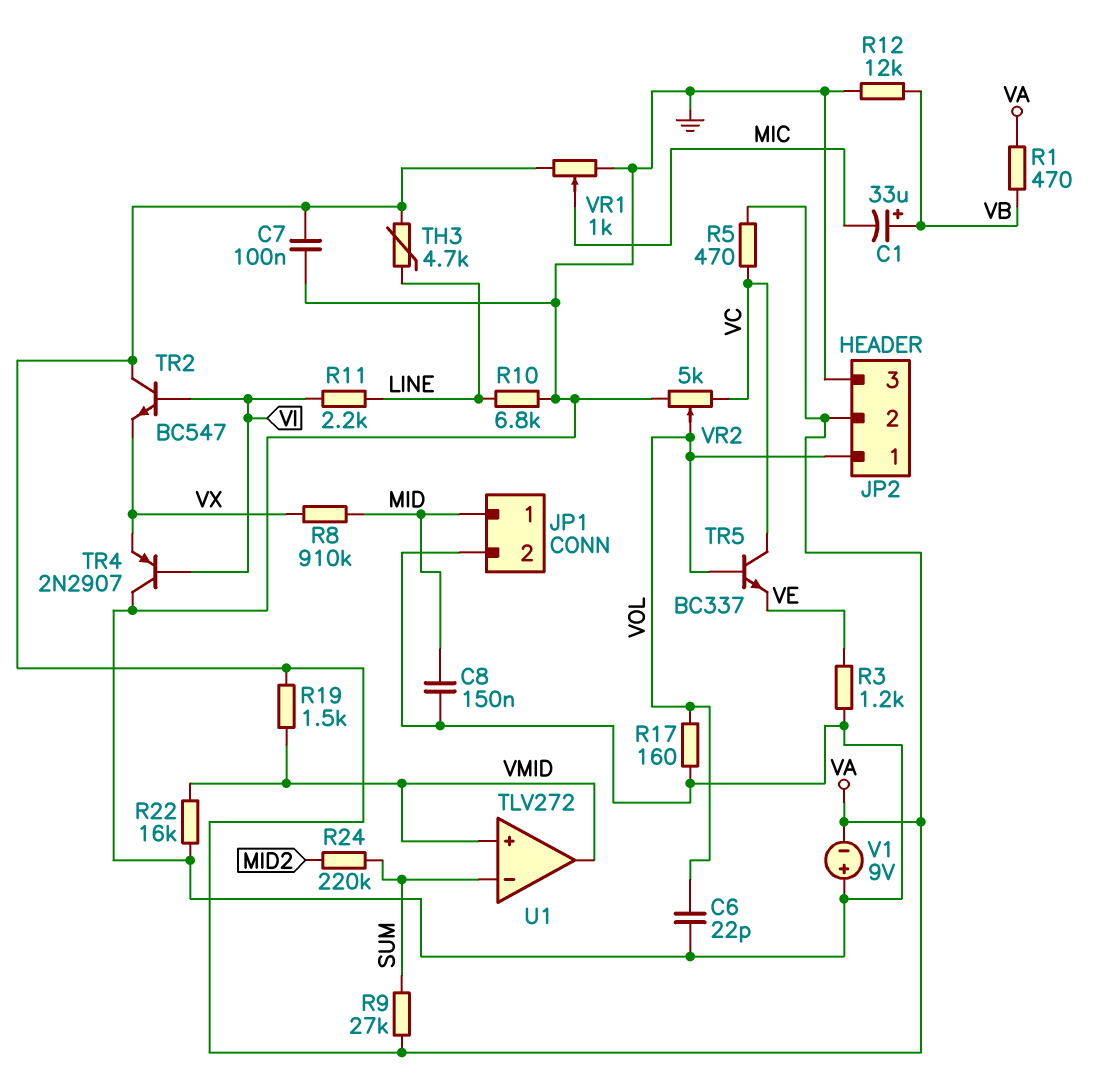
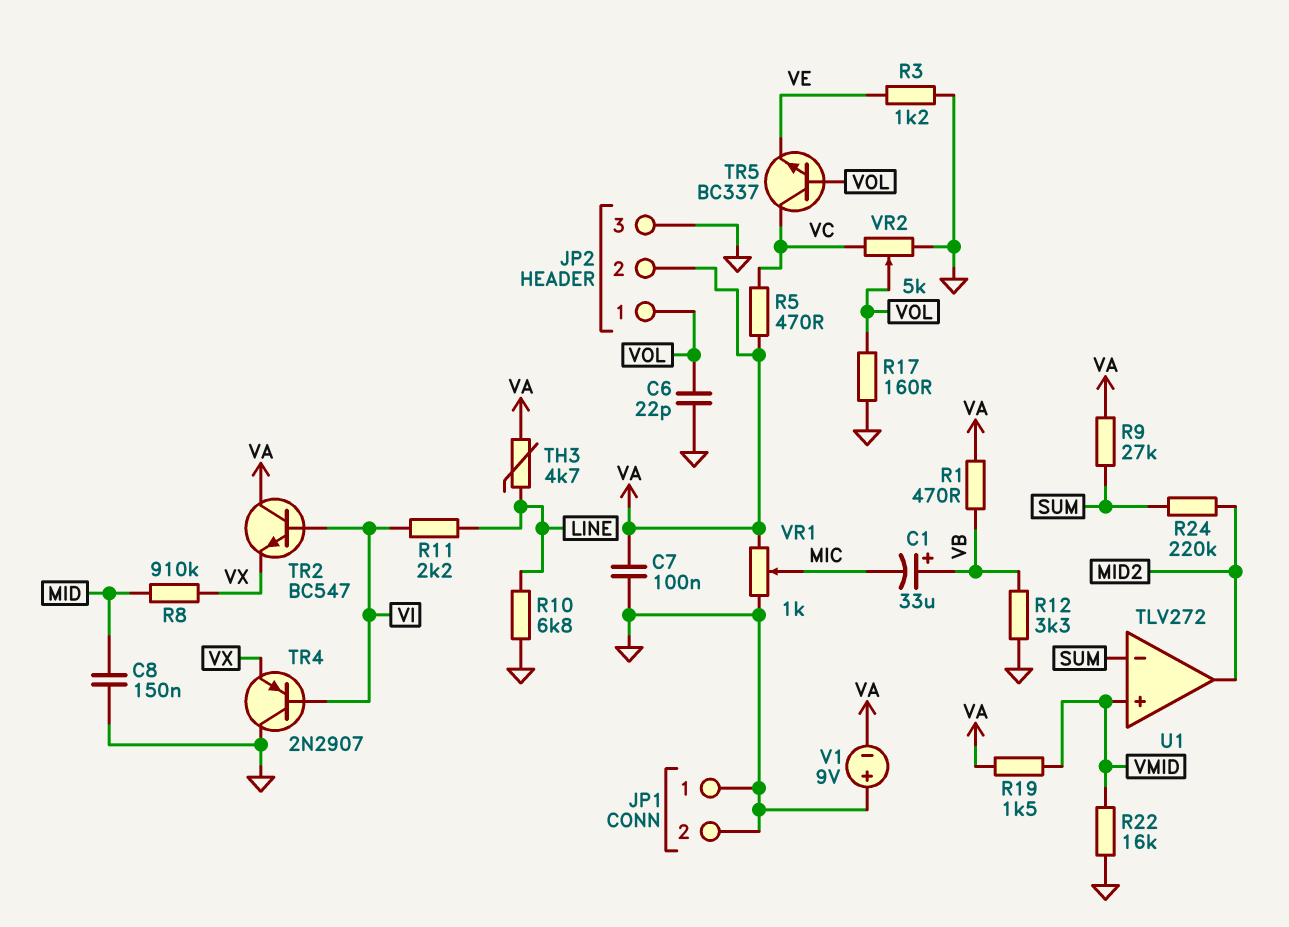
JP1 pin 1: MID -> GND
R12: 12k (GND, VB) -> 3.3k (GND, VB)
U1 pin out: VMID -> MID2

